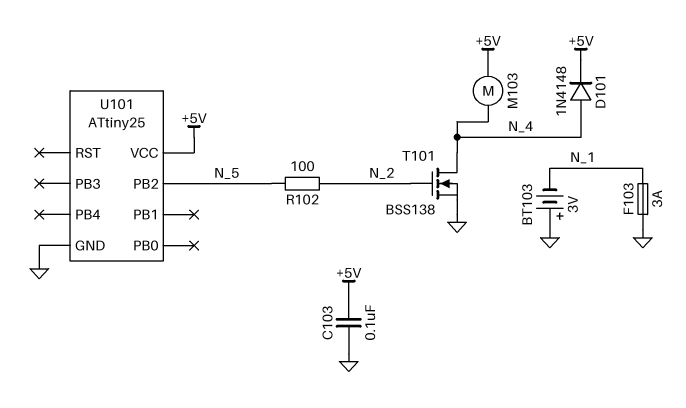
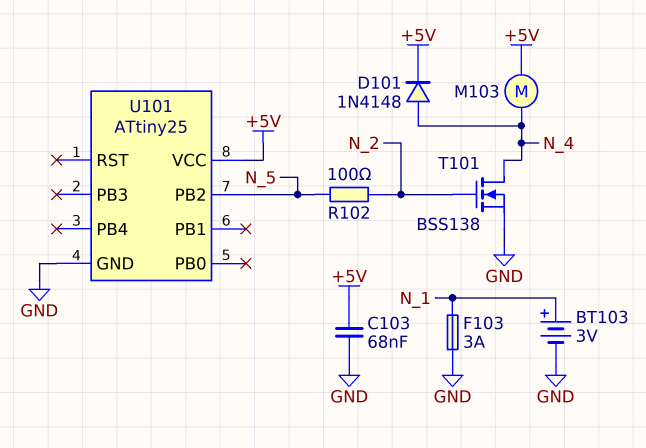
BT103: 3V (plus GND, minus N_1) -> 3V (plus N_1, minus GND)
C103: 100nF (+5V, GND) -> 68nF (+5V, GND)

